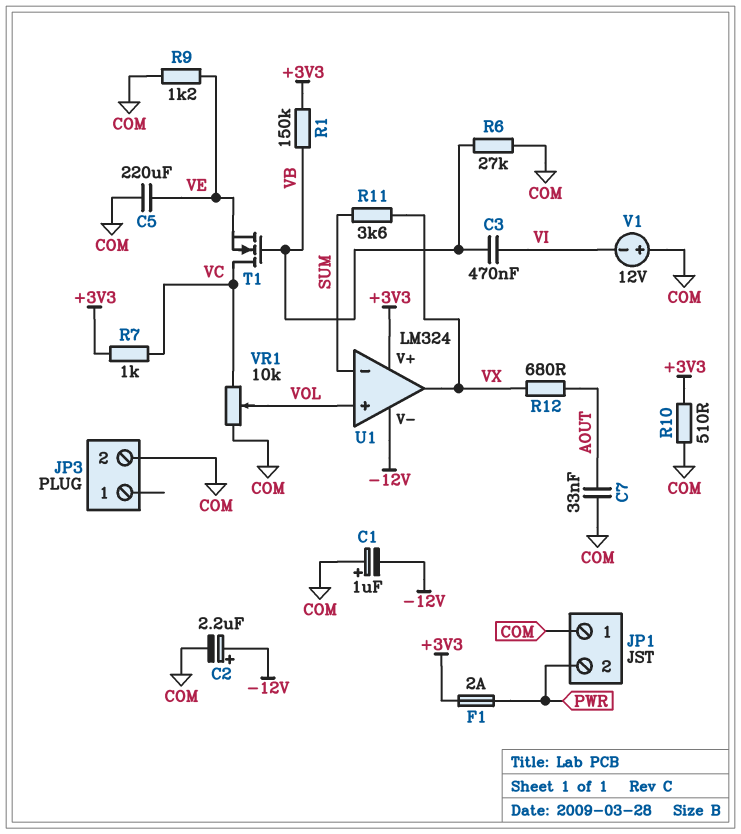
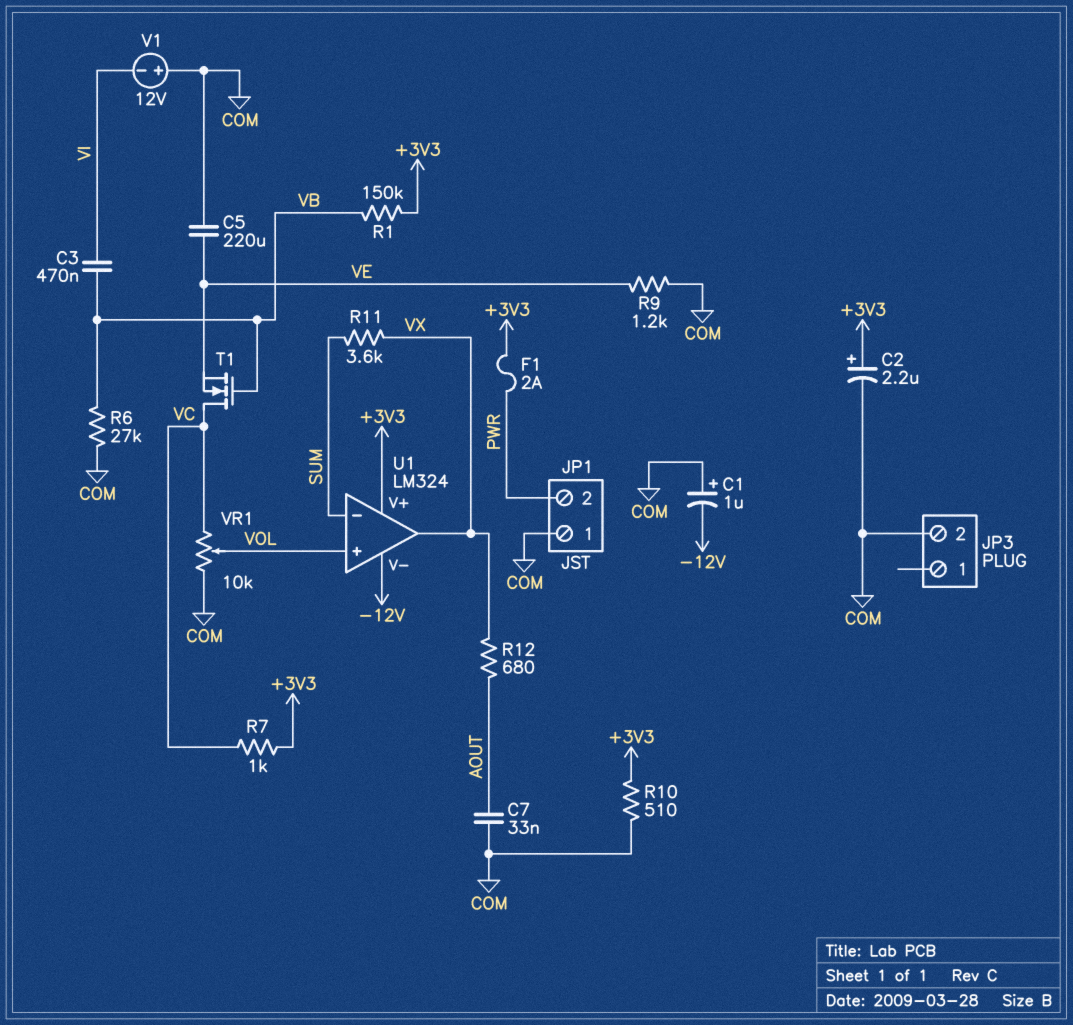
C2: 2.2uF (plus -12V, minus COM) -> 2.2uF (plus +3V3, minus COM)

